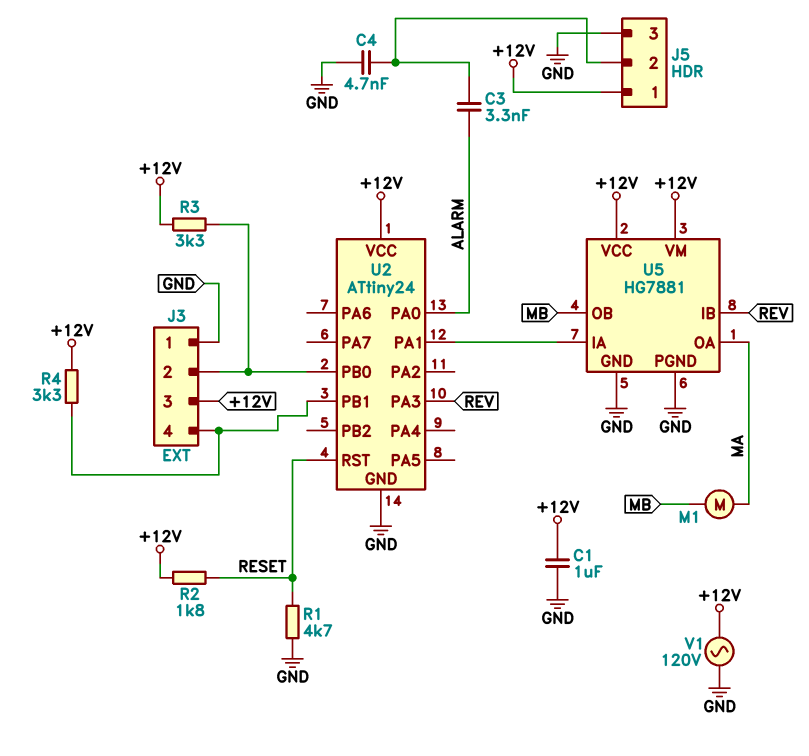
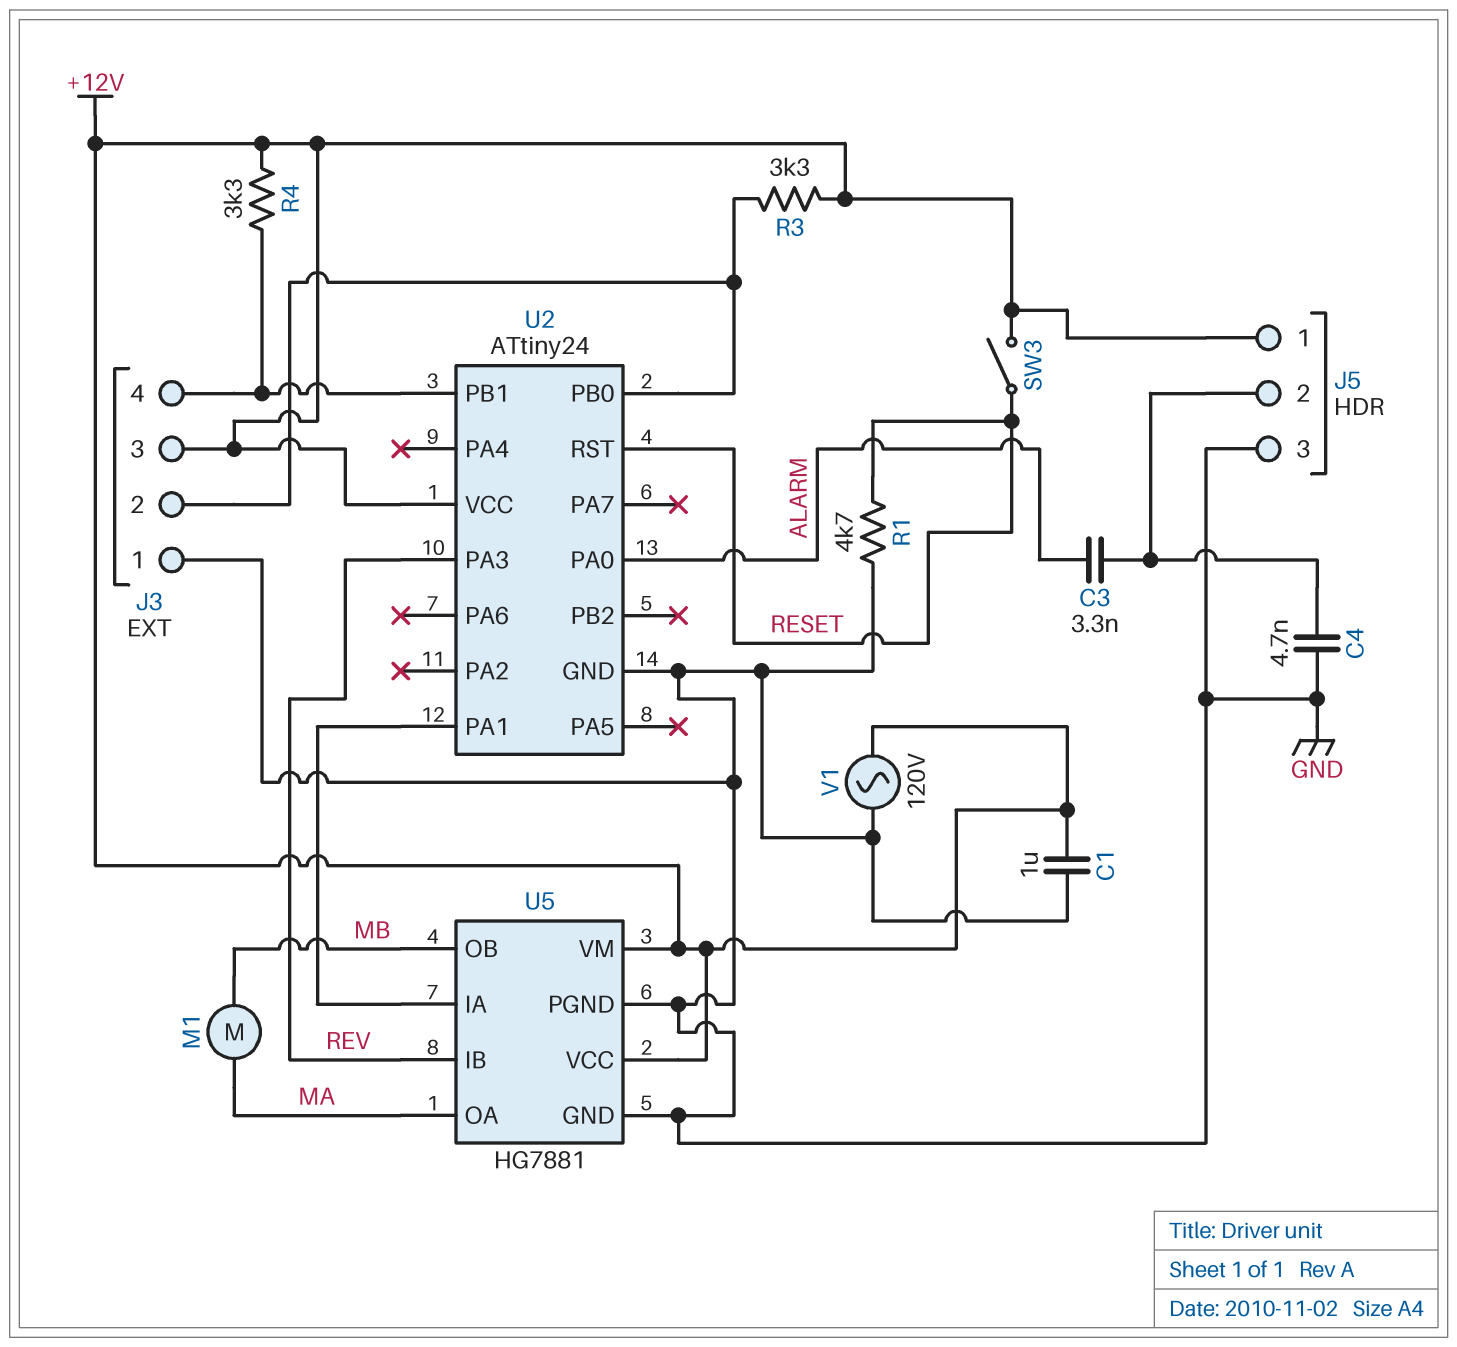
R2: 1.8k (+12V, RESET) -> none
SW3: none -> switch (+12V, RESET)

